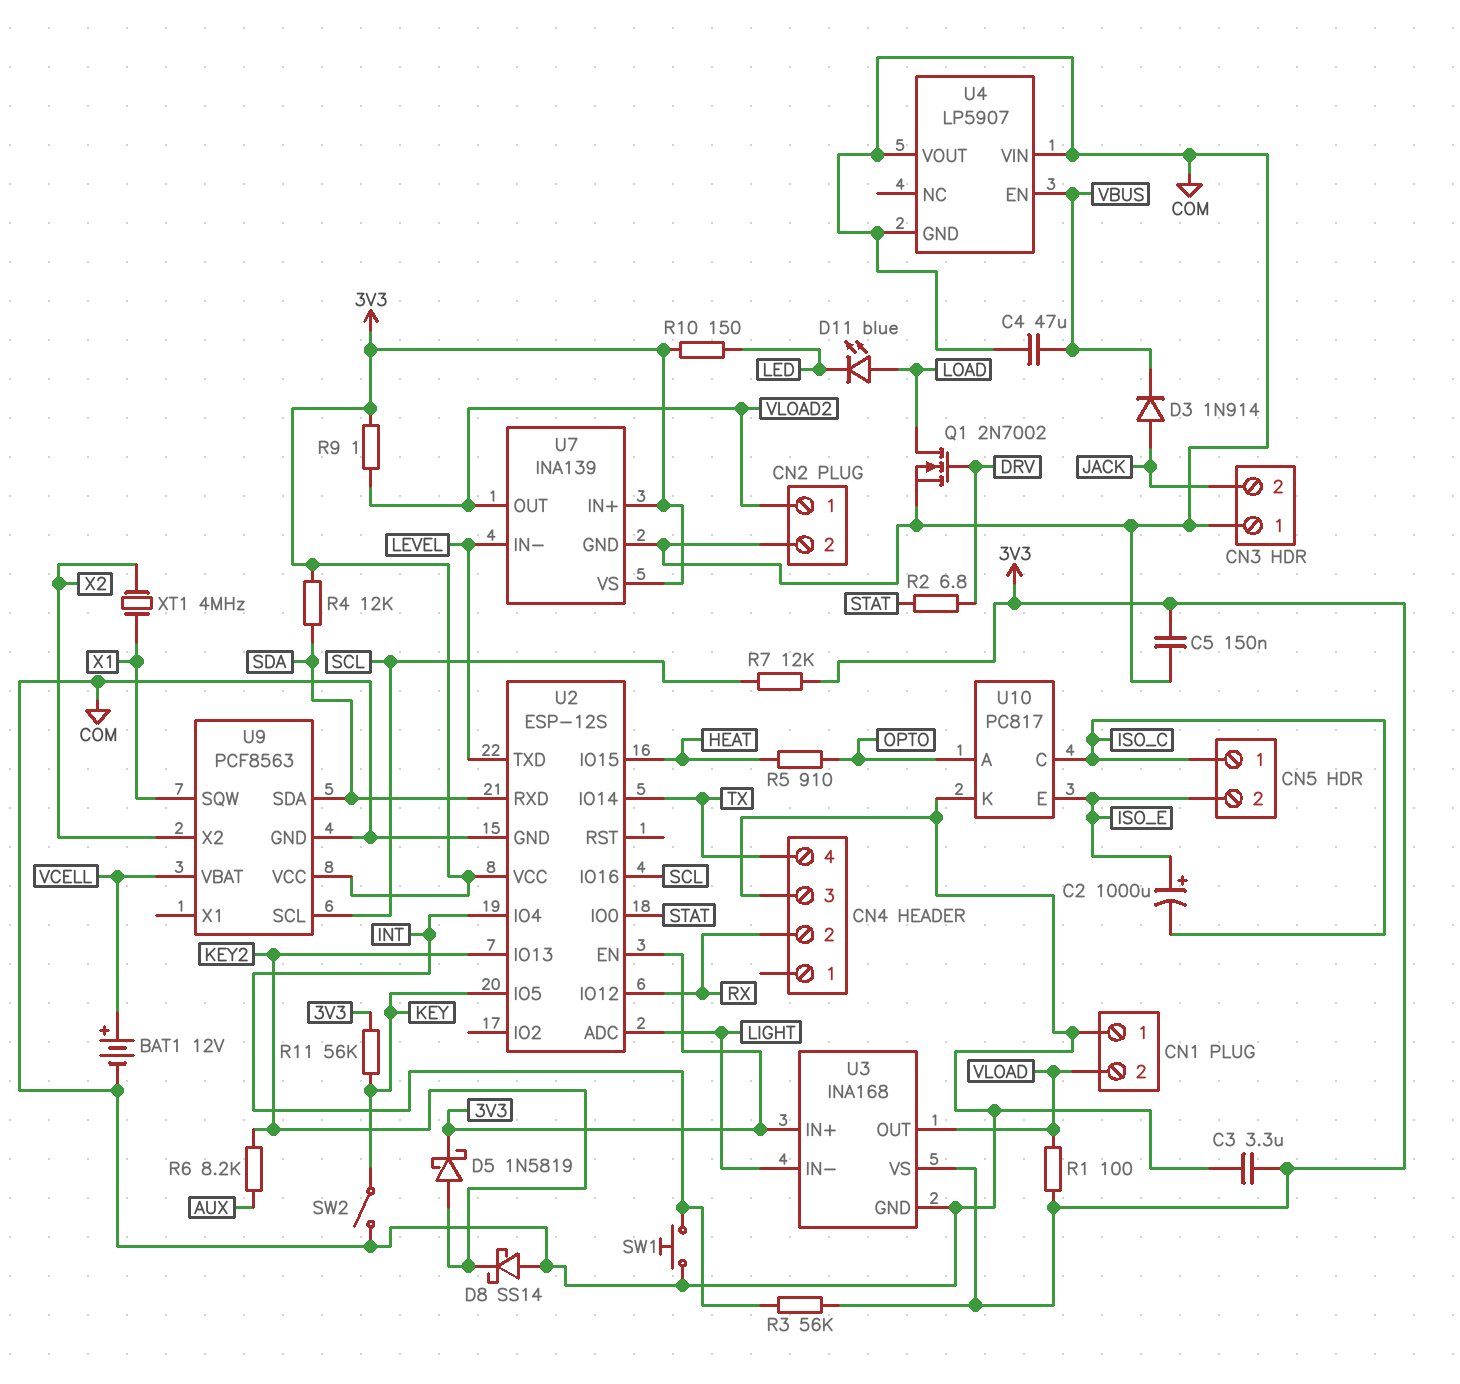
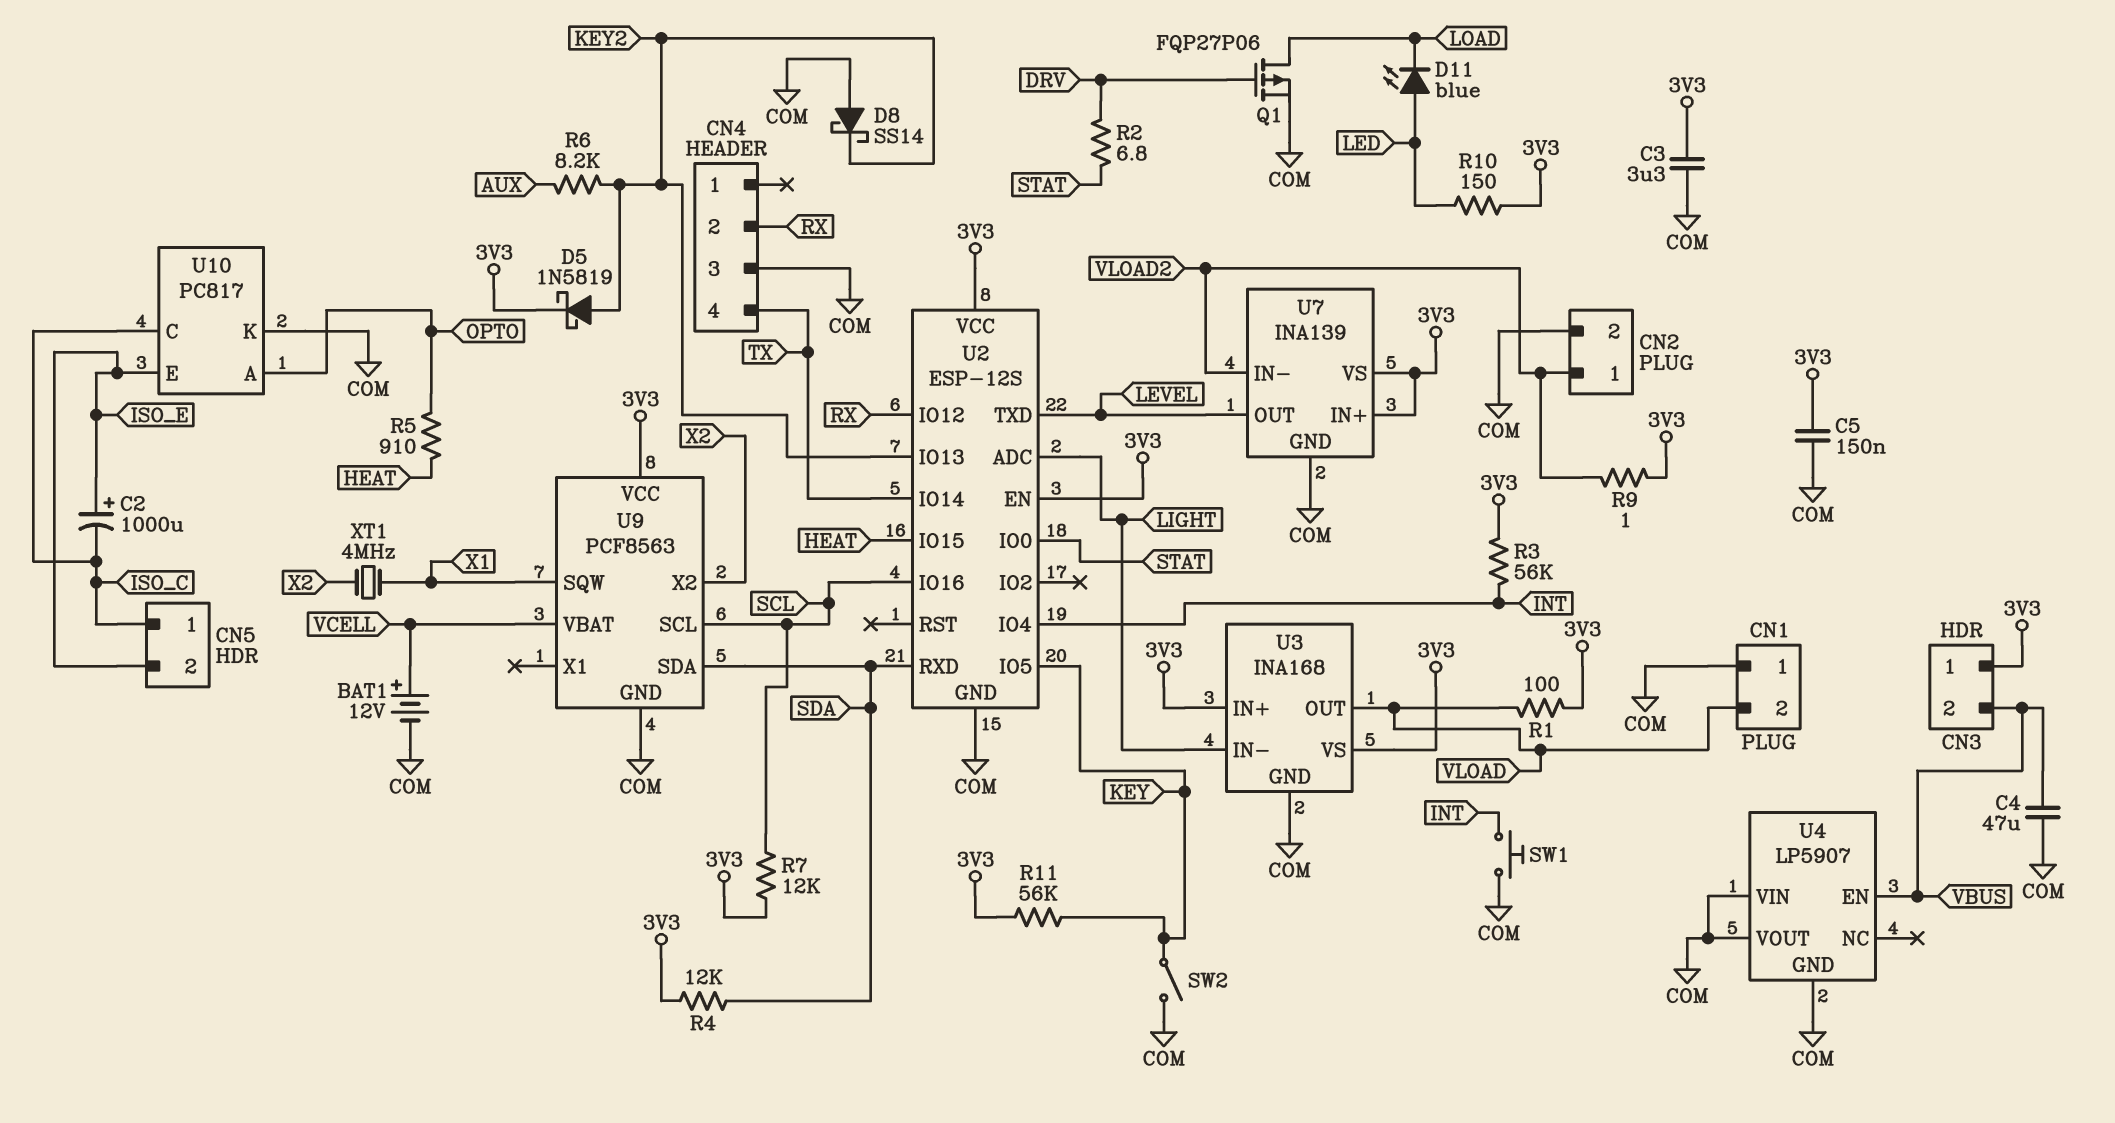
CN3 pin 1: COM -> 3V3
CN3 pin 2: JACK -> VBUS
D3: diode 1N914 (A JACK, K VBUS) -> none
D11: LED blue (A LOAD, K LED) -> LED blue (A LED, K LOAD)
Q1: NMOS 2N7002 (G DRV, D LOAD, S COM) -> PMOS FQP27P06 (G DRV, D LOAD, S COM)
U7 pin IN-: LEVEL -> VLOAD2
U7 pin OUT: VLOAD2 -> LEVEL

